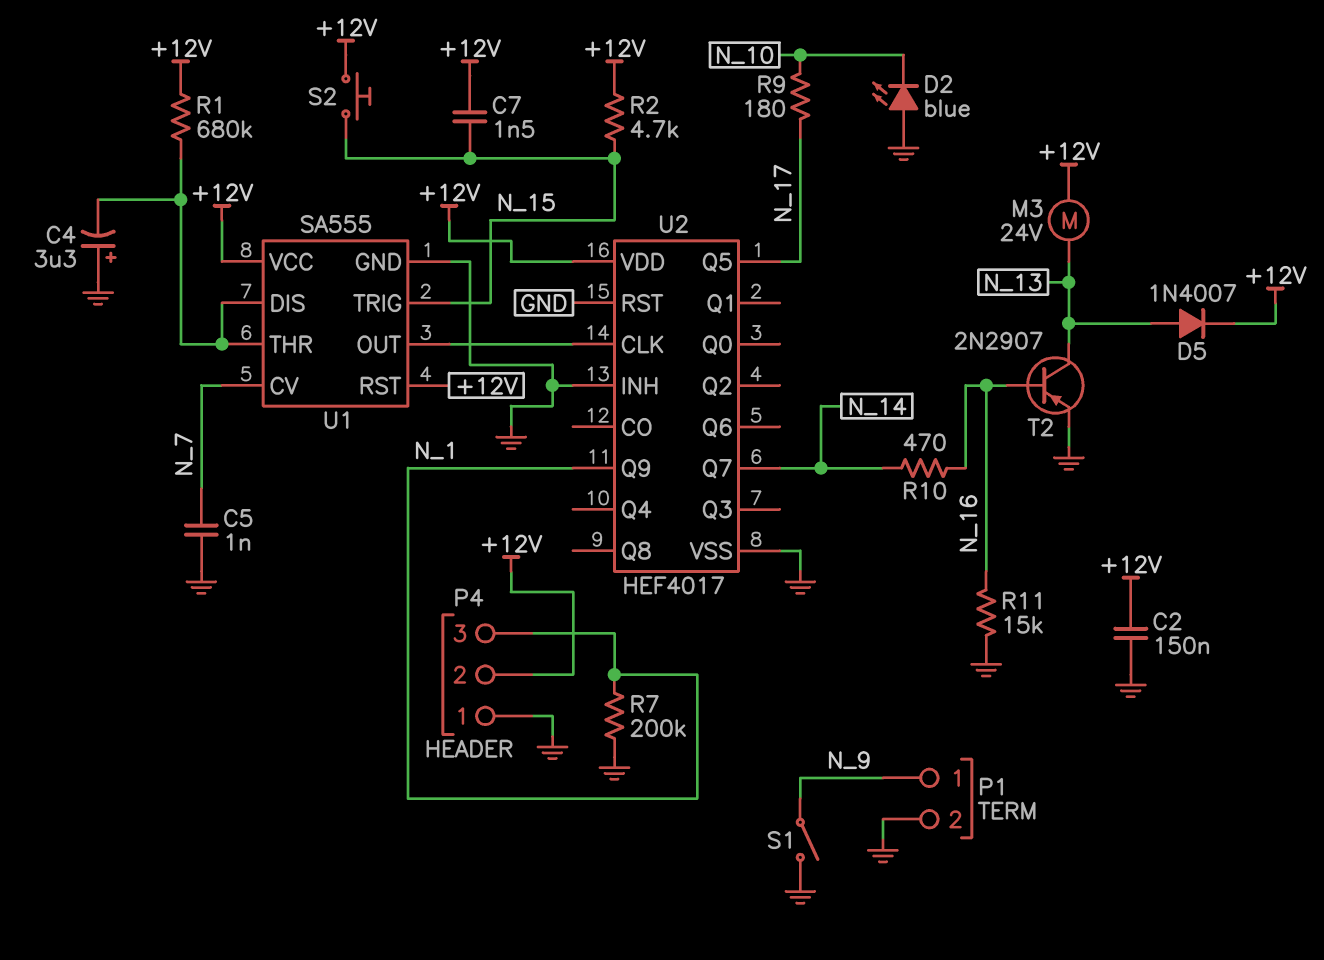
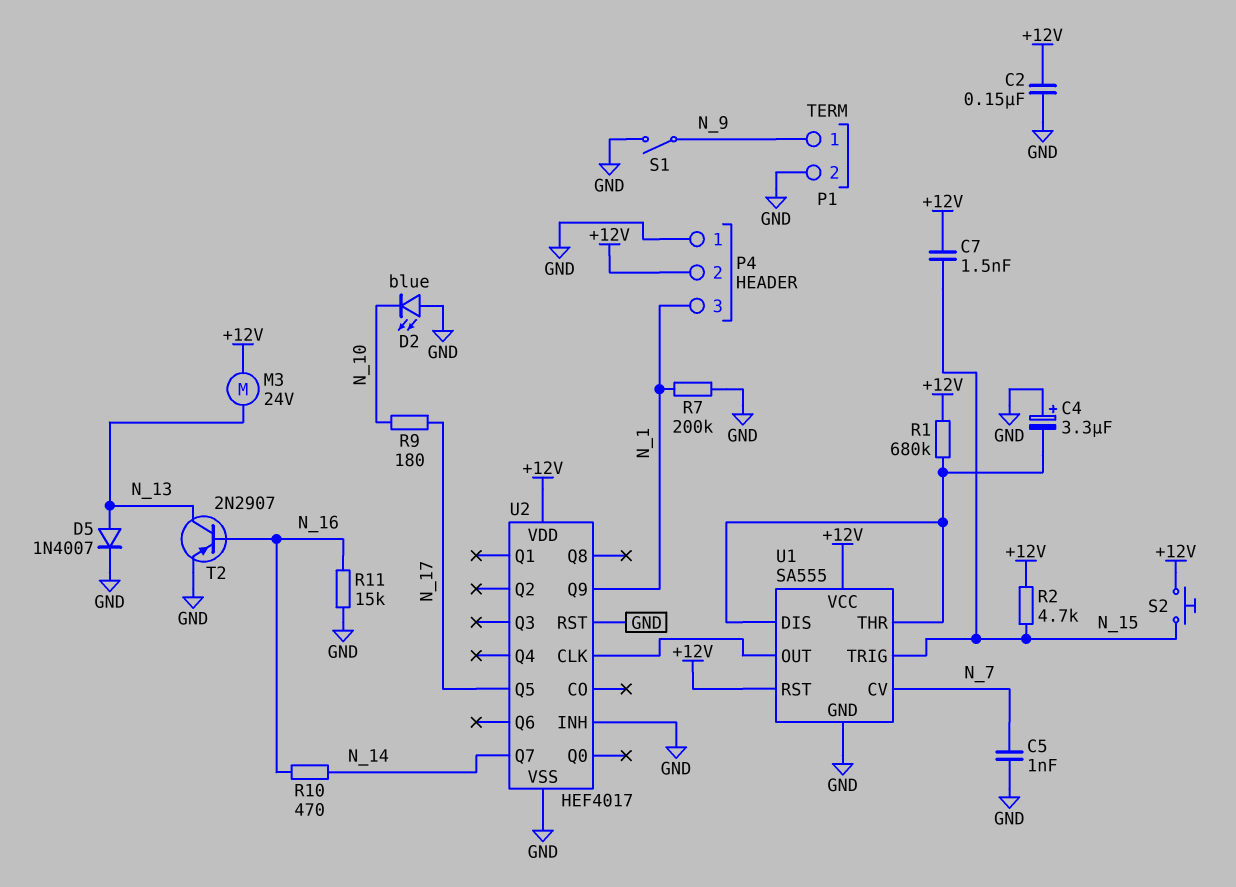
D5: diode 1N4007 (A N_13, K +12V) -> diode 1N4007 (A N_13, K GND)

